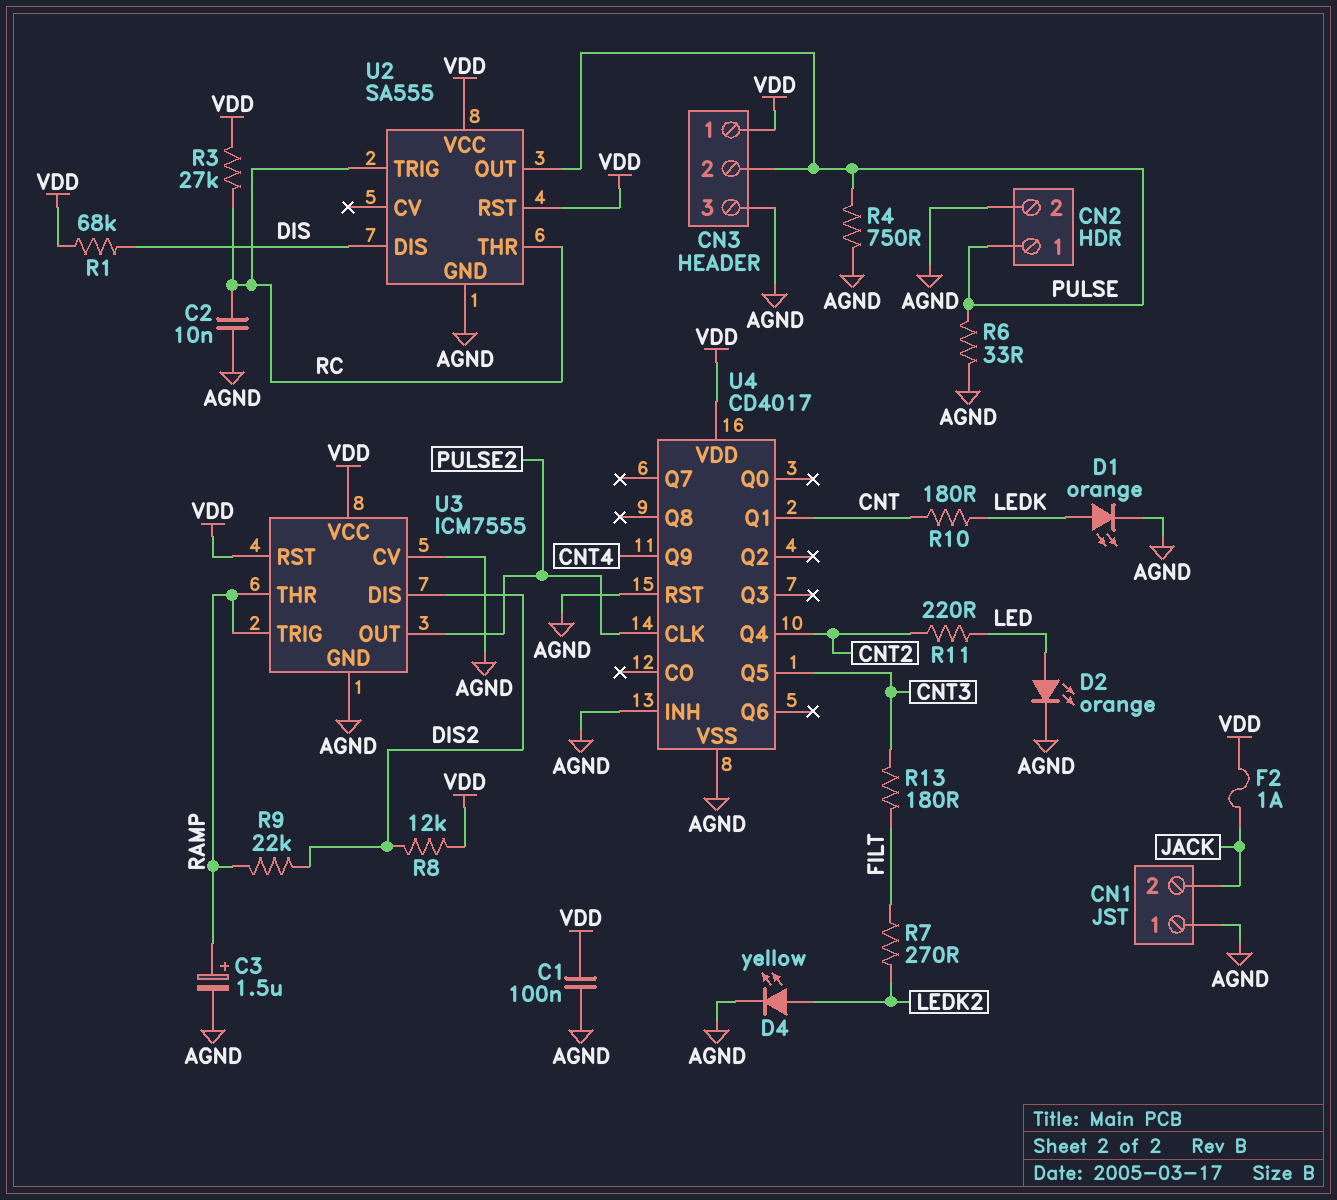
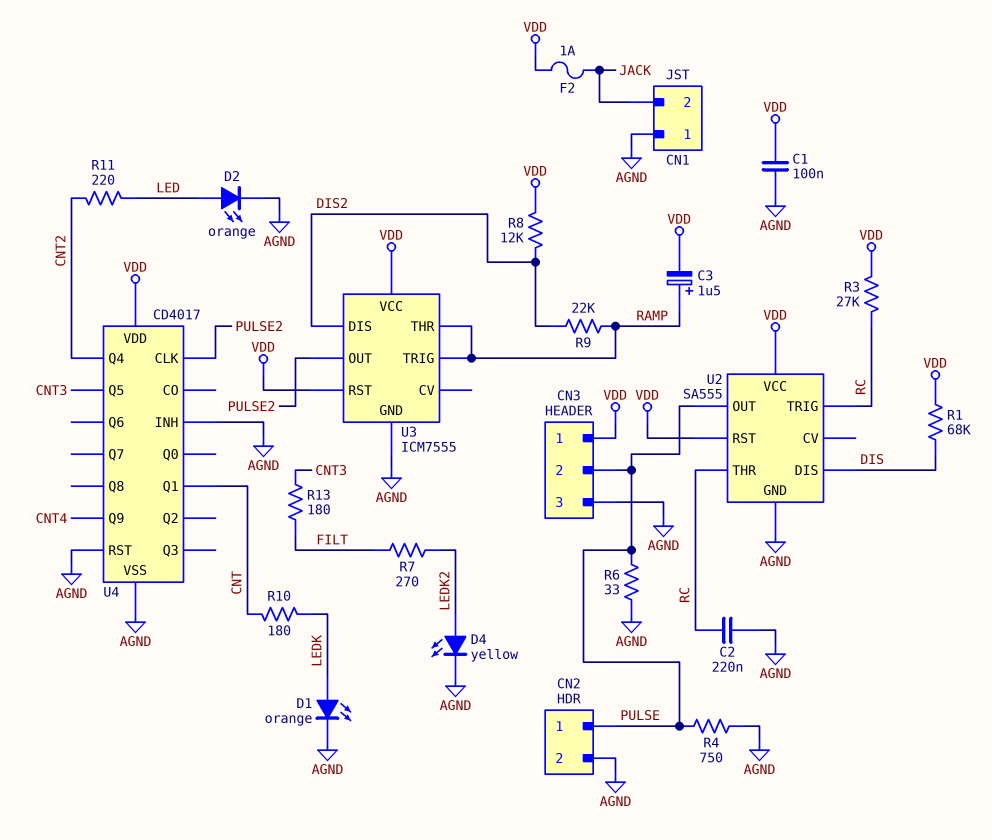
C2: 10nF (AGND, RC) -> 220nF (AGND, RC)
C3: 1.5uF (plus RAMP, minus AGND) -> 1.5uF (plus RAMP, minus VDD)
U3 pin CV: AGND -> none

